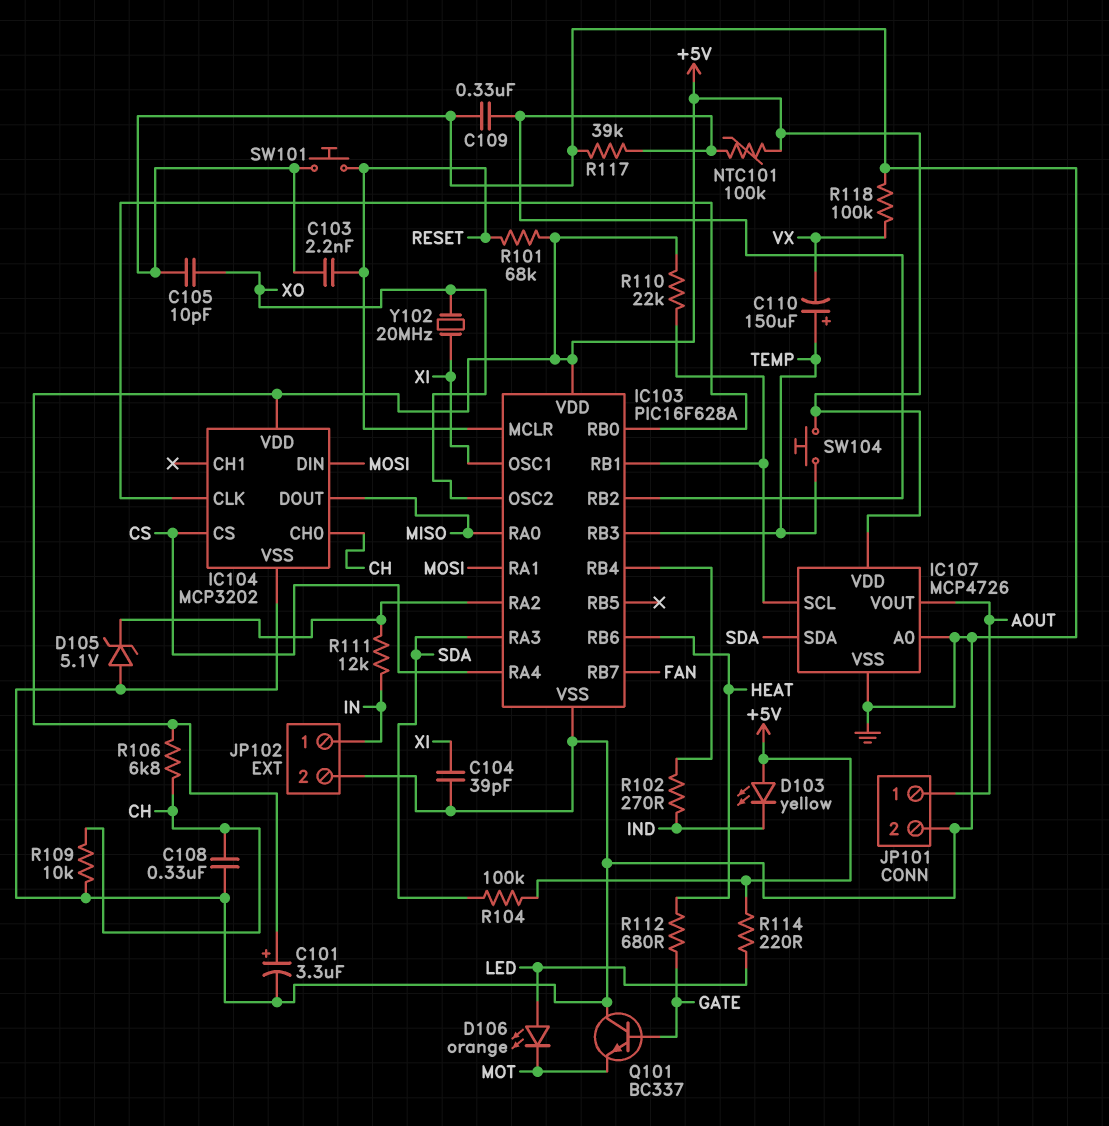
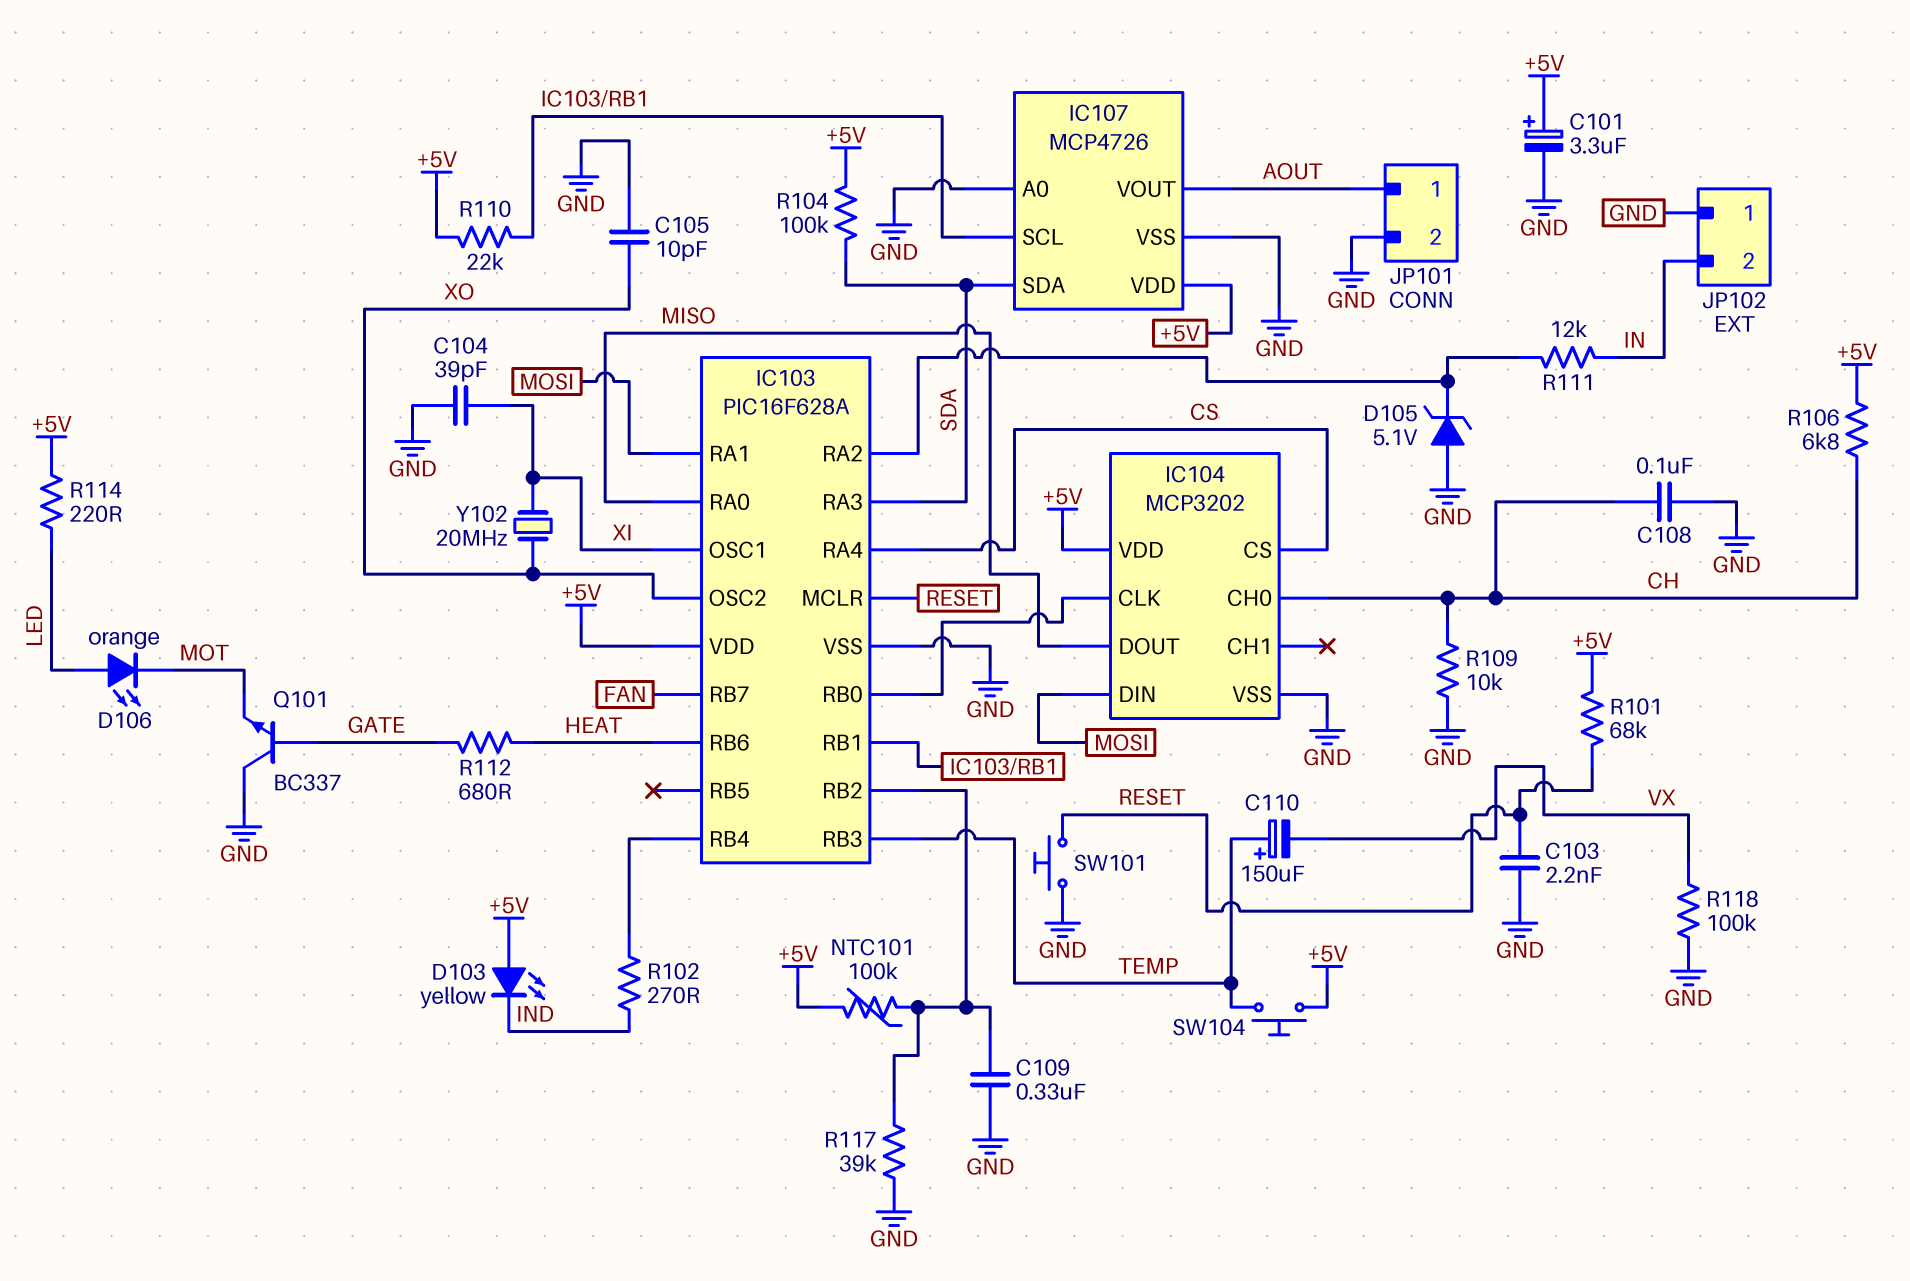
C108: 330nF (CH, GND) -> 100nF (CH, GND)
JP102 pin 1: IN -> GND
JP102 pin 2: GND -> IN

